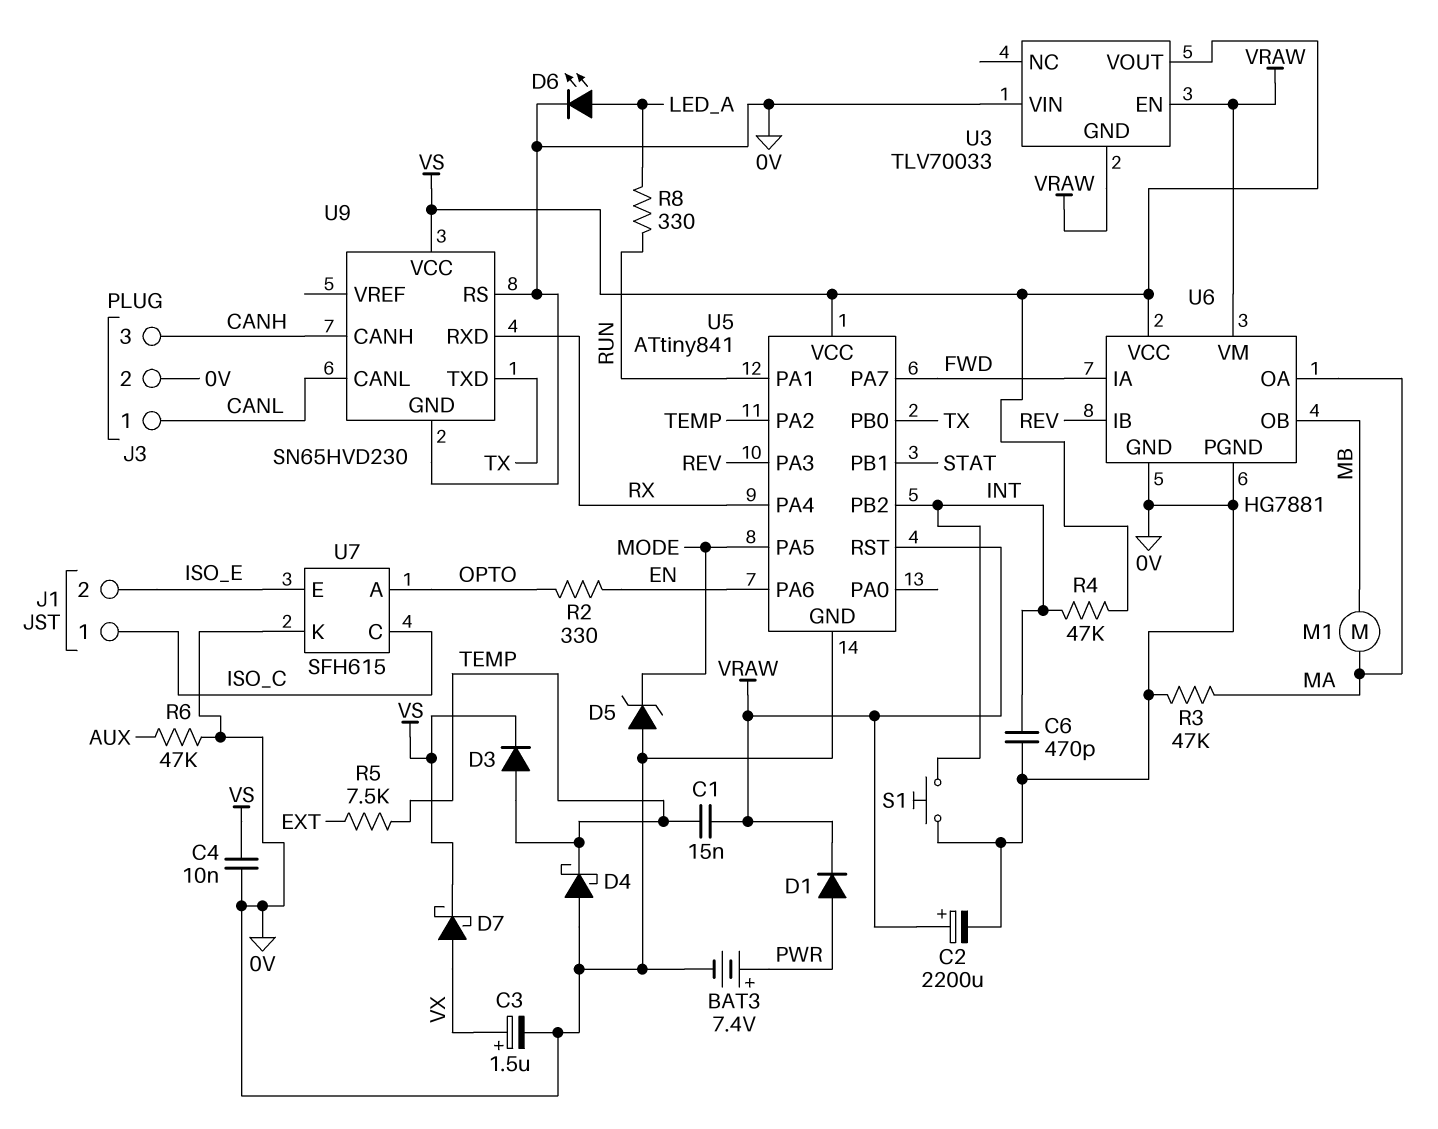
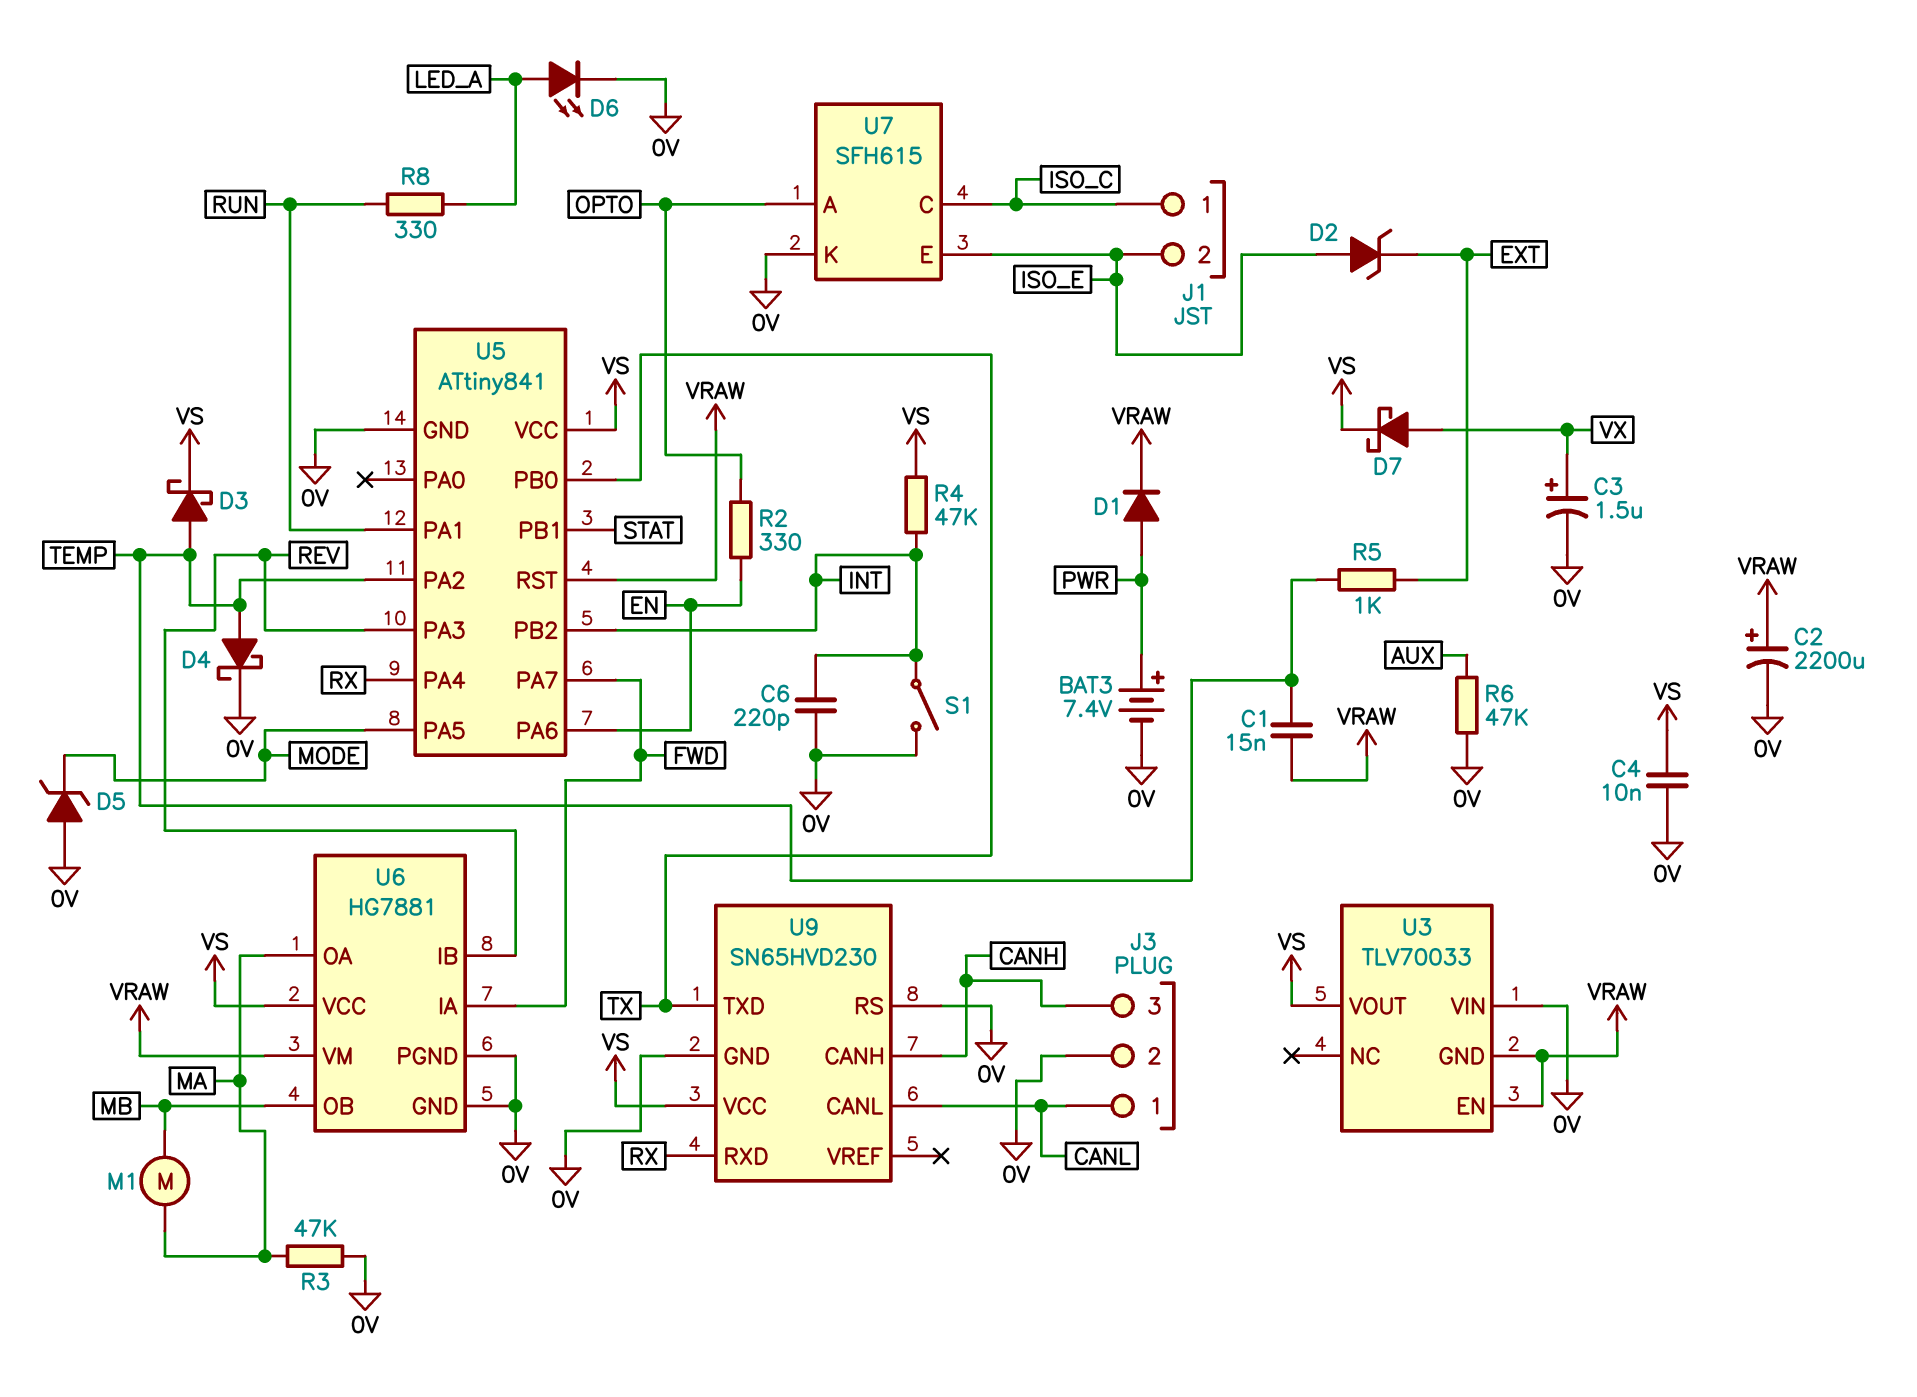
C6: 470pF (0V, INT) -> 220pF (0V, INT)
D2: none -> zener (A ISO_E, K EXT)
D3: diode (A TEMP, K VS) -> schottky (A TEMP, K VS)
D4: schottky (A 0V, K TEMP) -> schottky (A TEMP, K 0V)
R5: 7.5k (EXT, TEMP) -> 1k (EXT, TEMP)
S1: button (0V, INT) -> switch (0V, INT)

